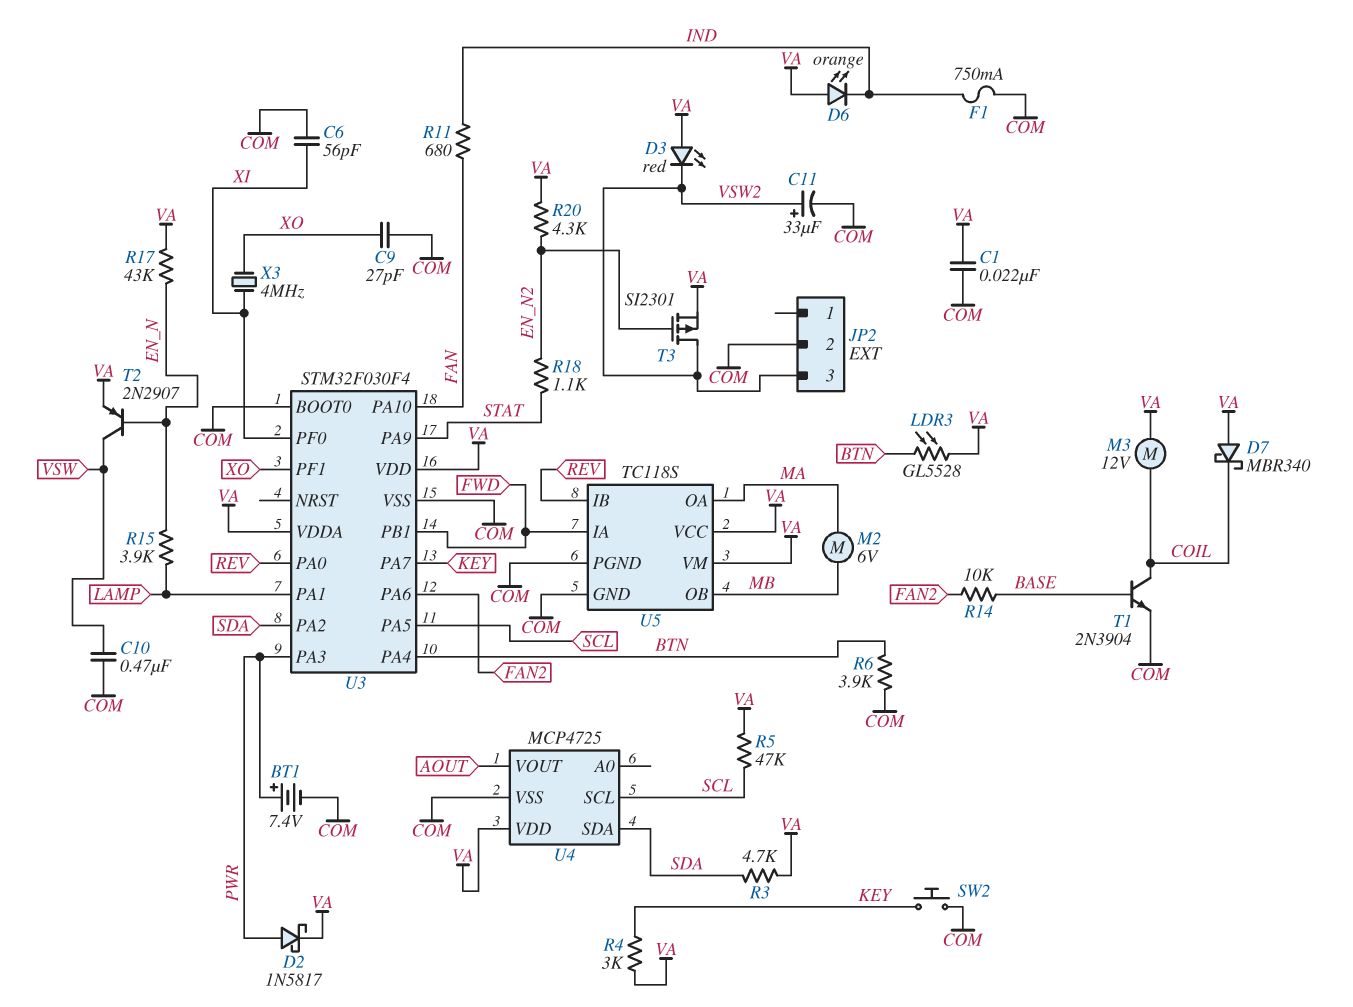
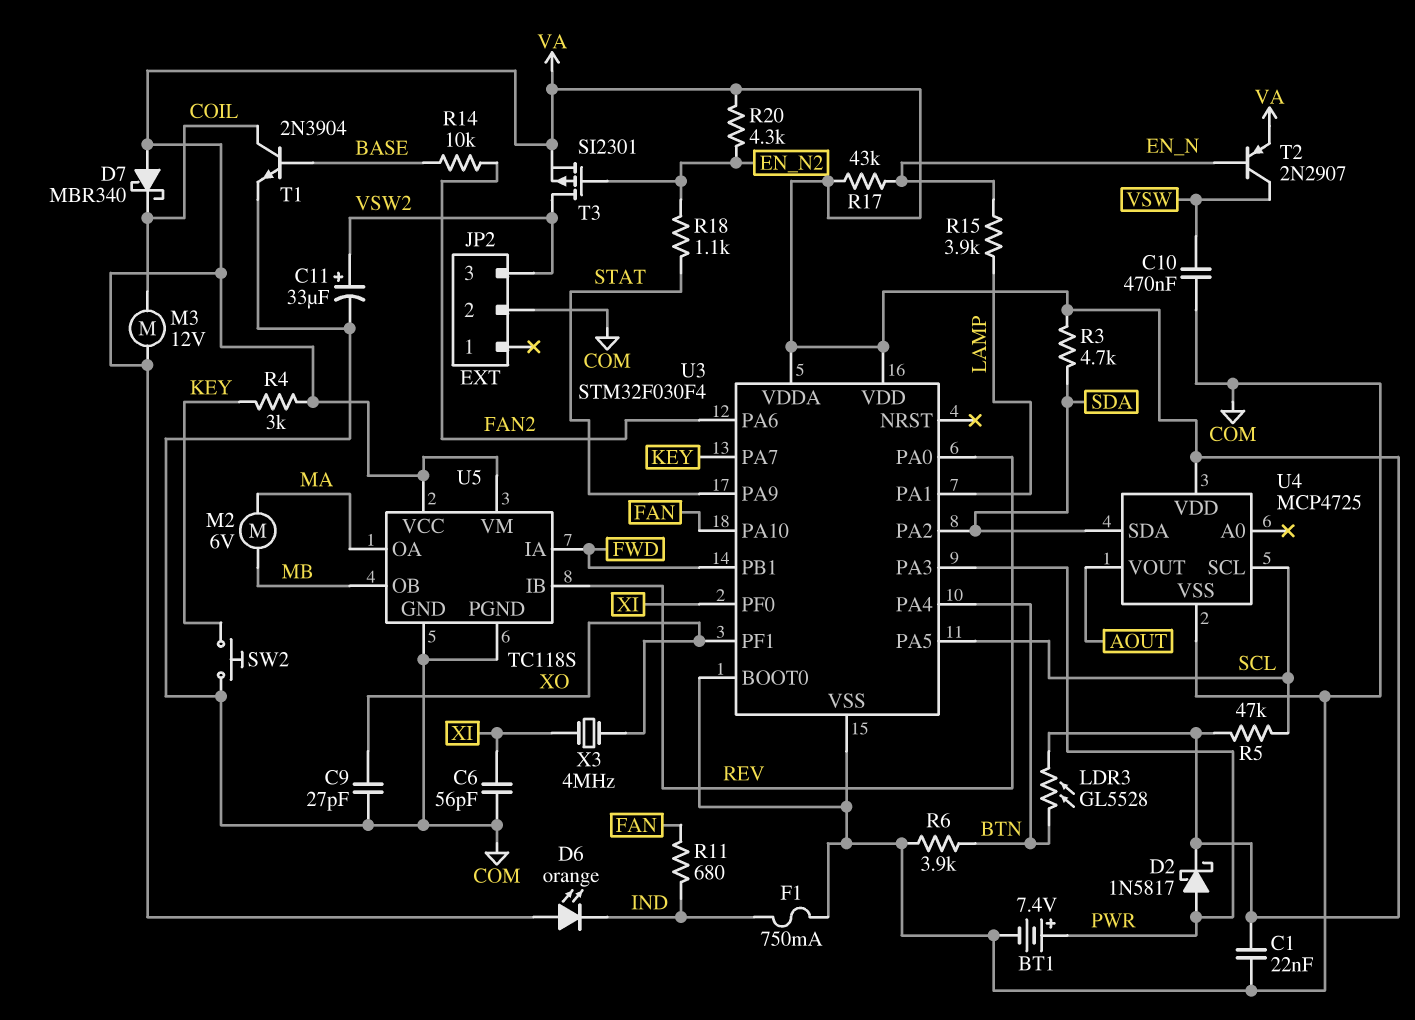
D3: LED red (A VA, K VSW2) -> none

